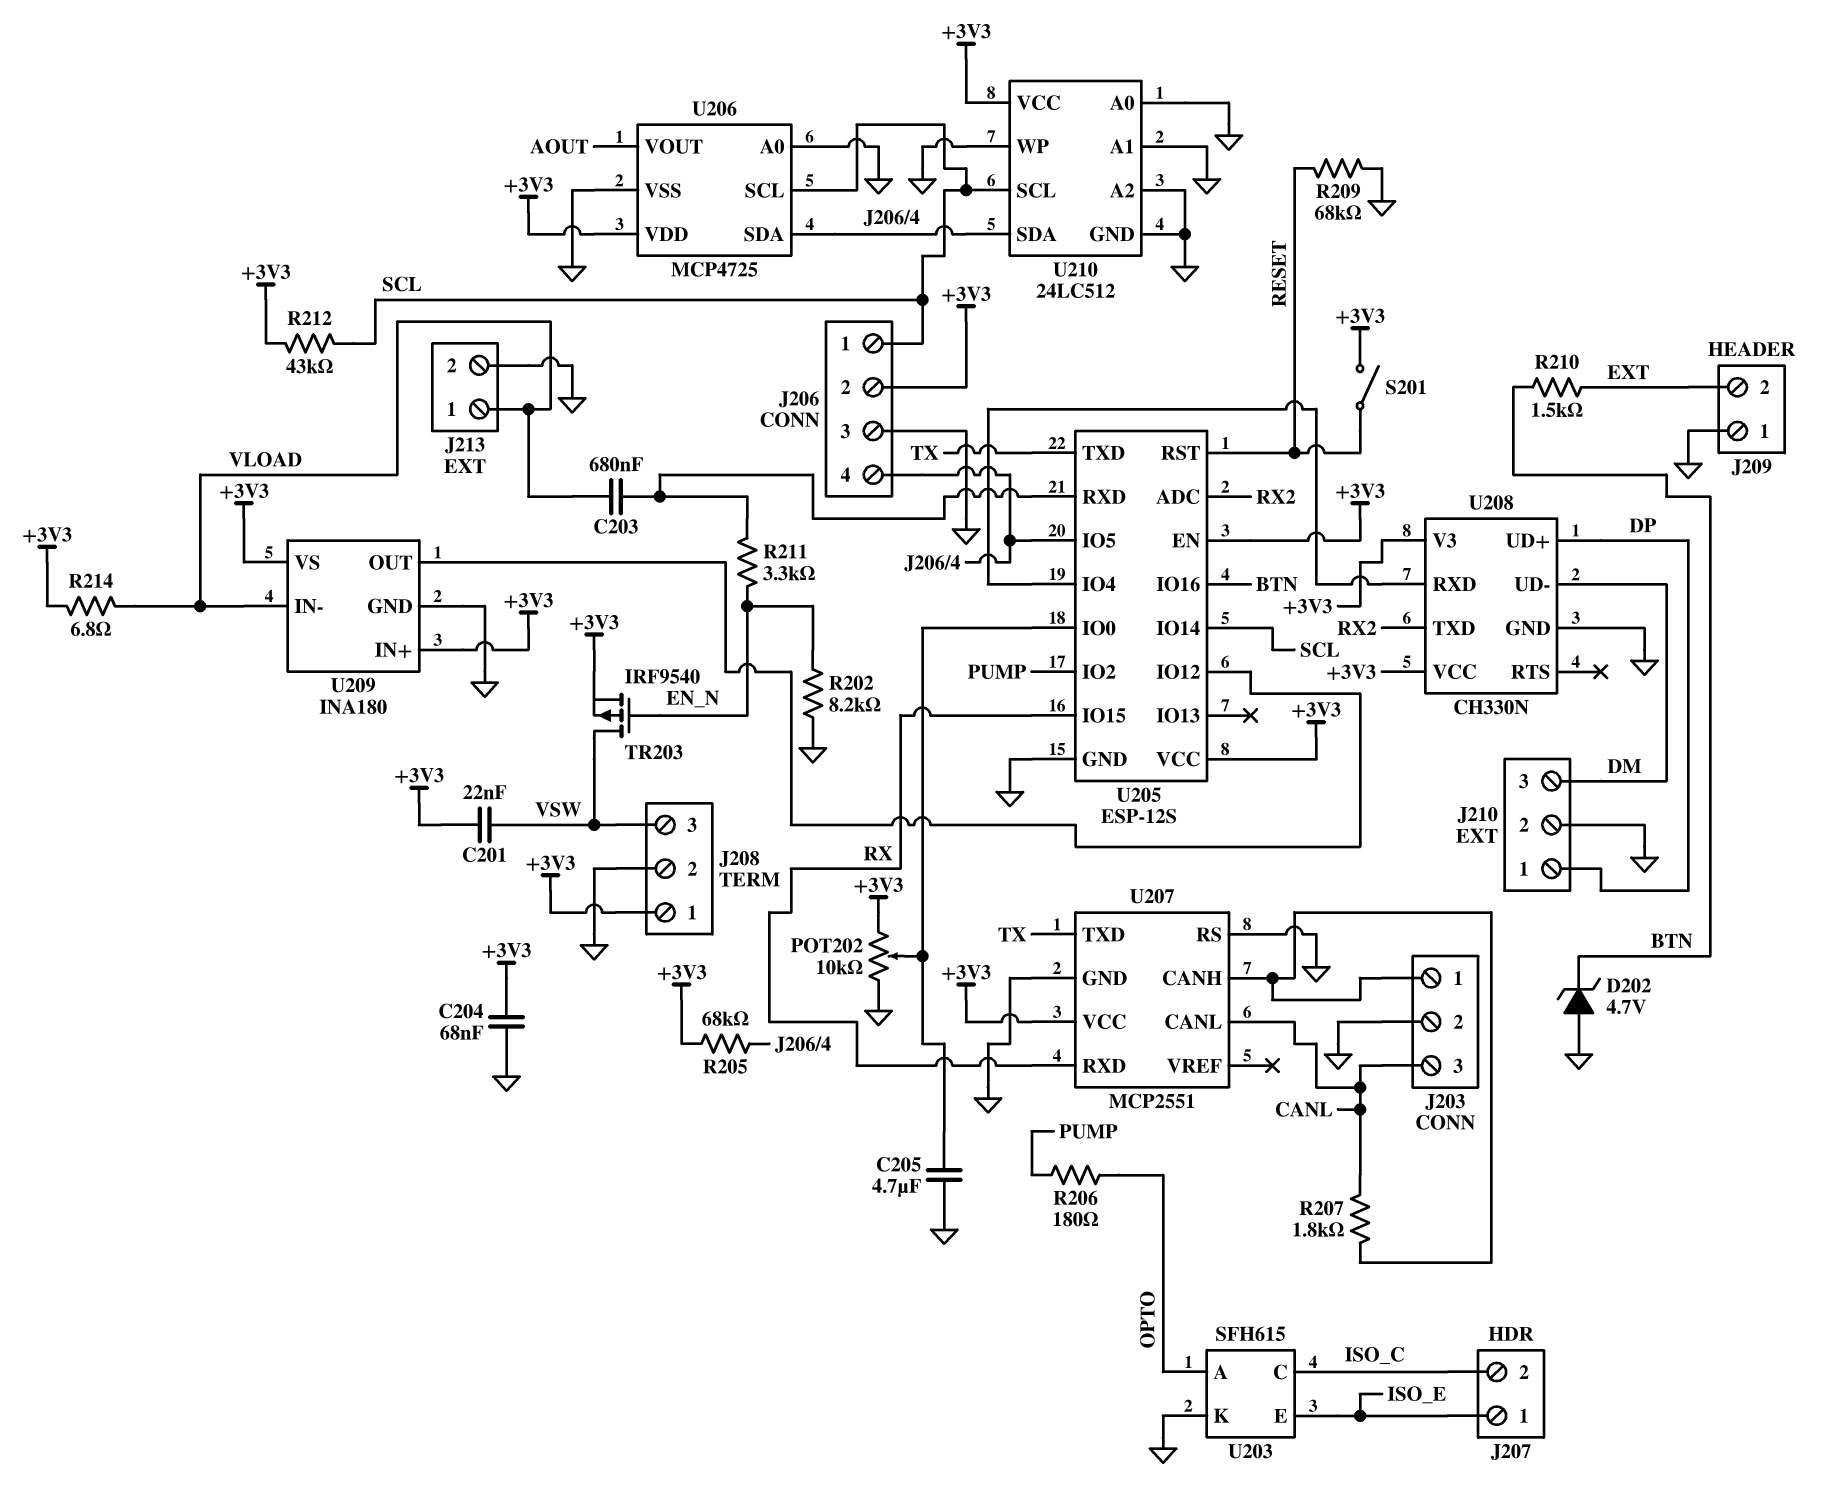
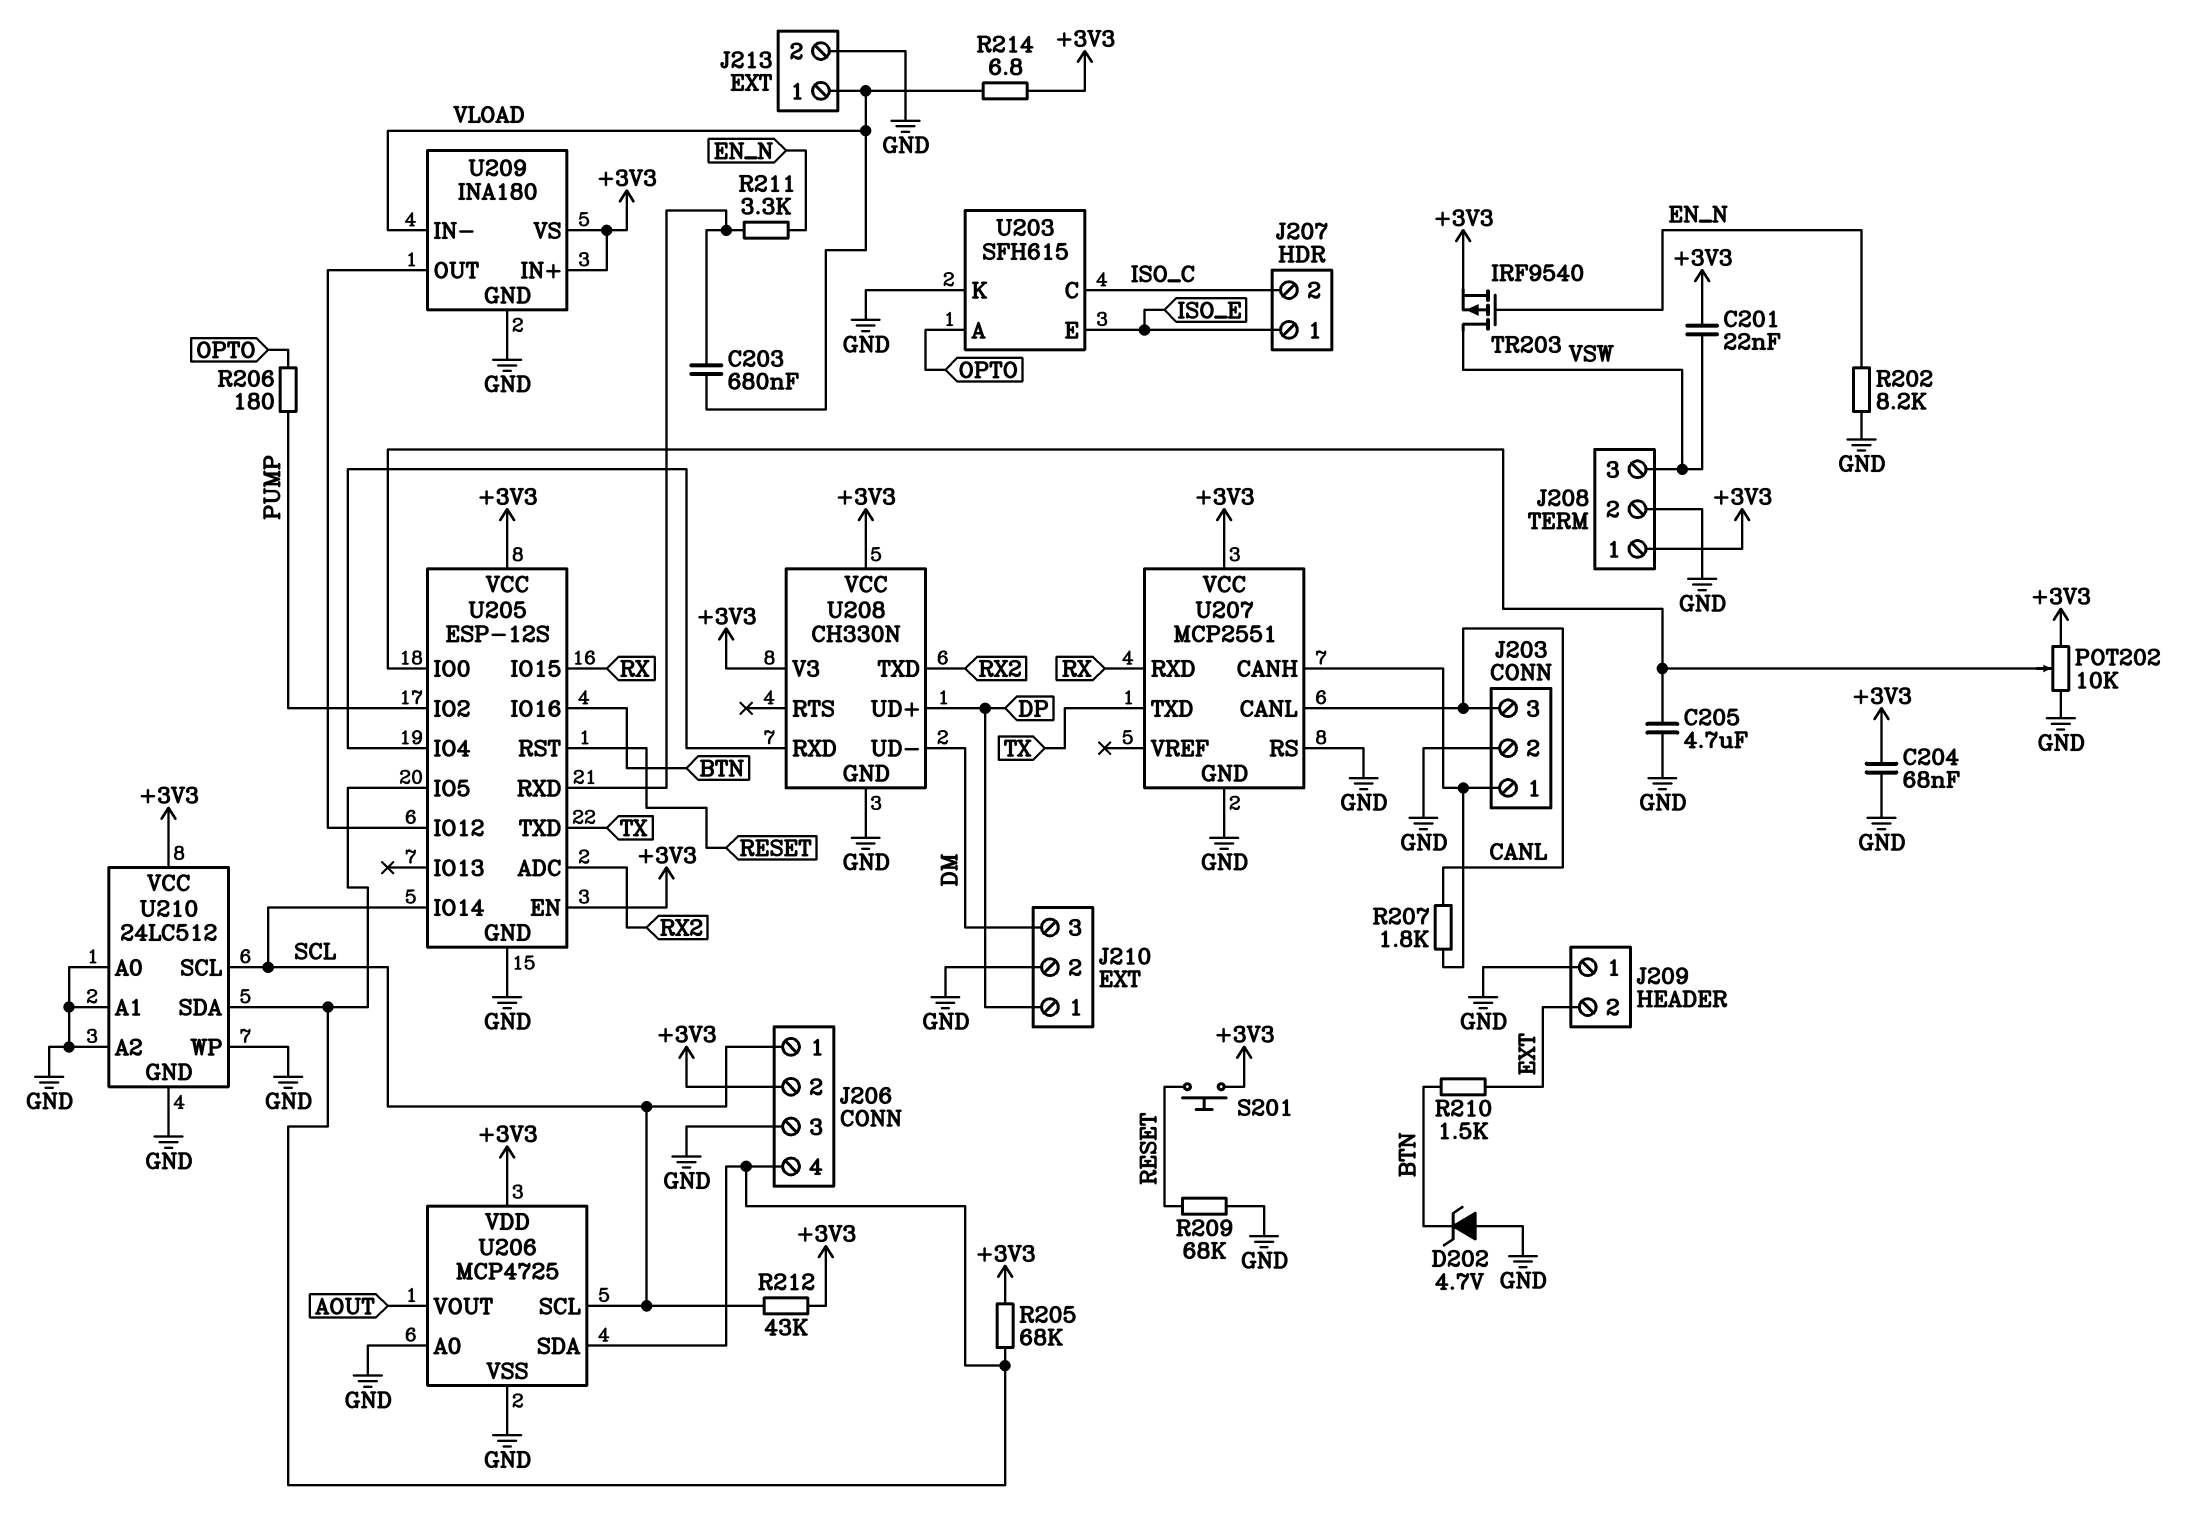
S201: switch (+3V3, RESET) -> button (+3V3, RESET)

